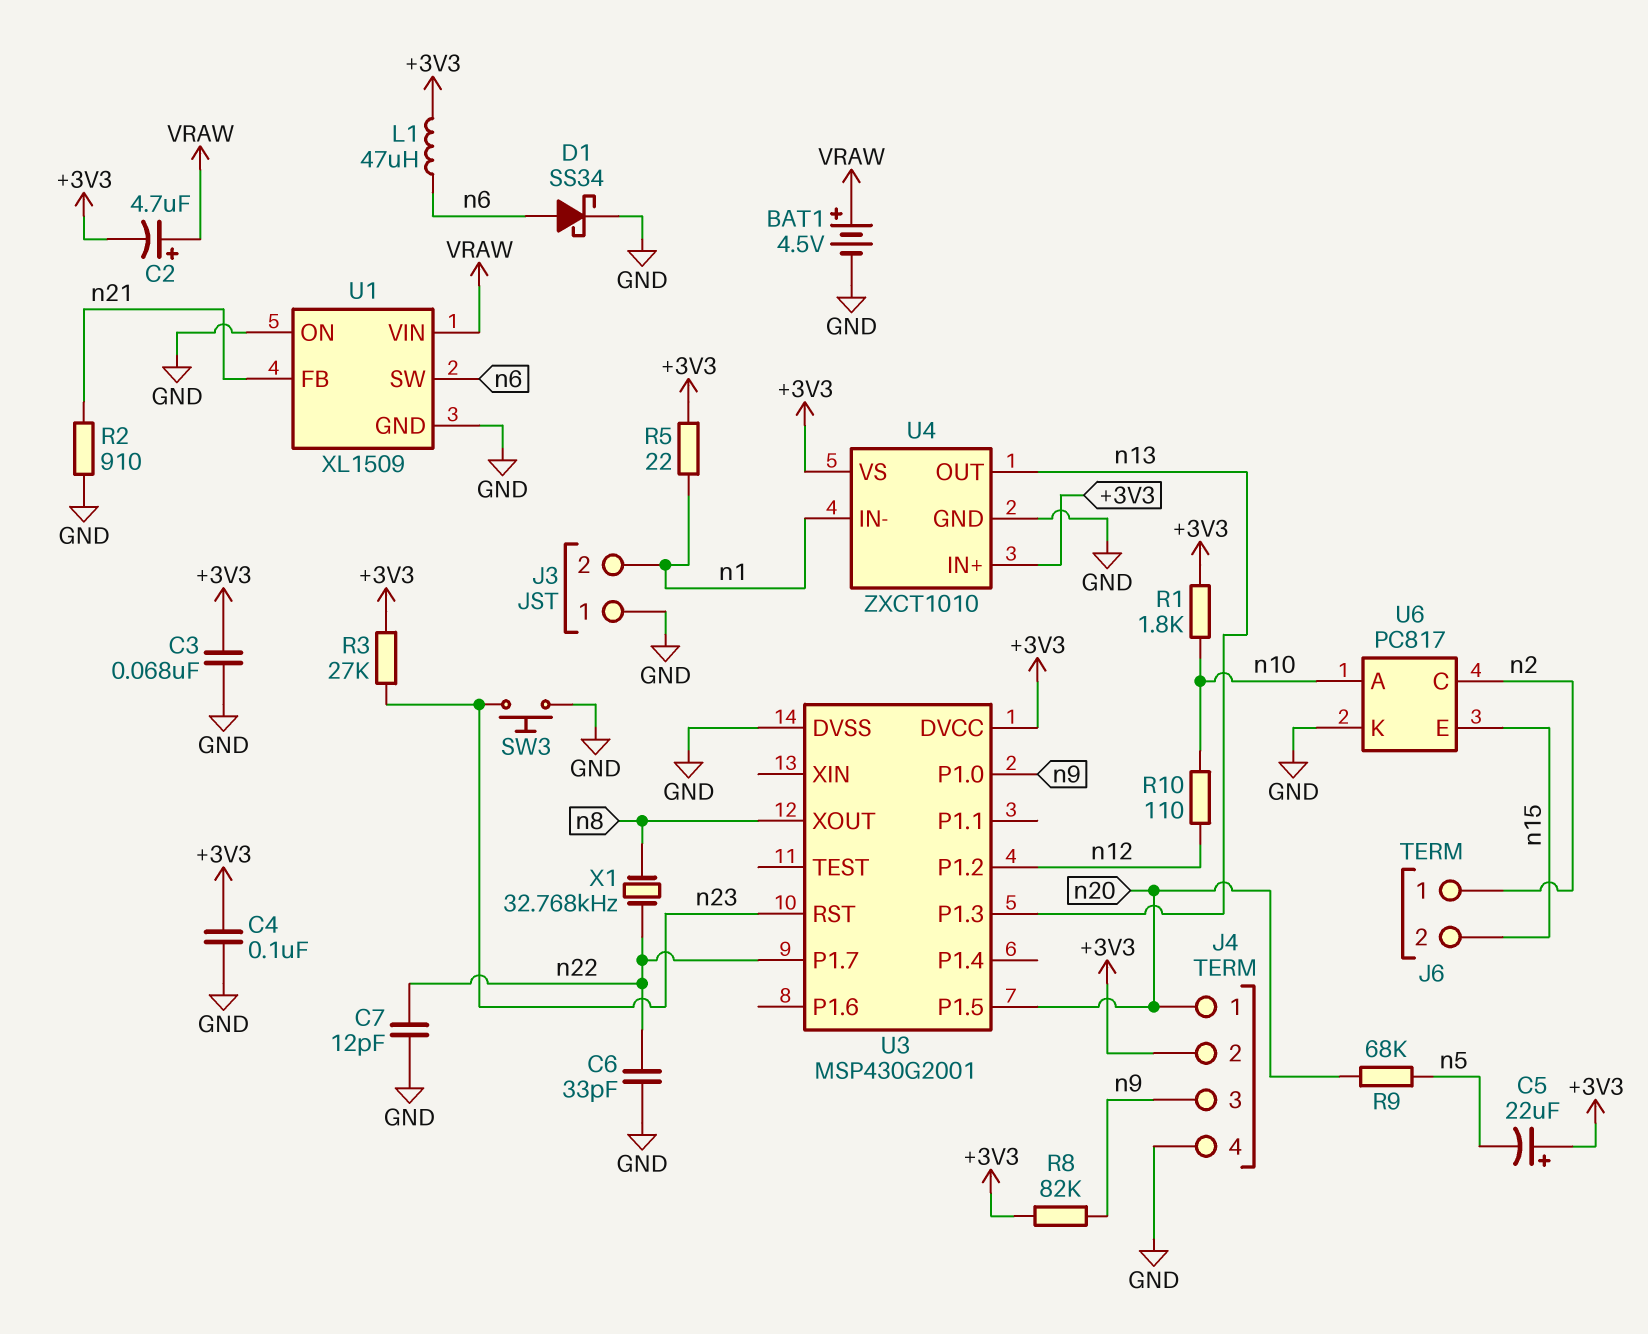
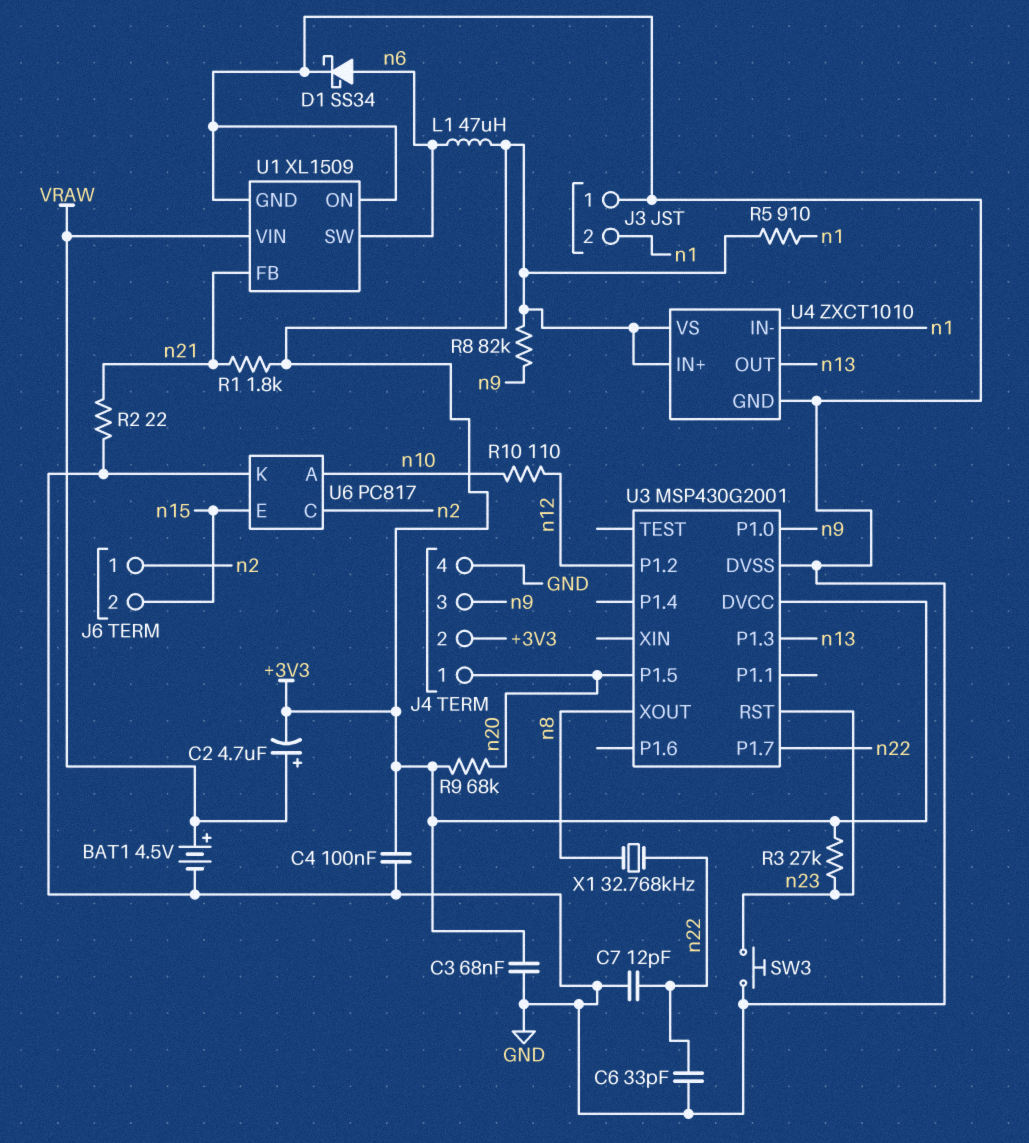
C5: 22uF (plus +3V3, minus n5) -> none
R1: 1.8k (+3V3, n10) -> 1.8k (+3V3, n21)
R2: 910 (GND, n21) -> 22 (GND, n21)
R5: 22 (+3V3, n1) -> 910 (+3V3, n1)
R9: 68k (n5, n20) -> 68k (+3V3, n20)

